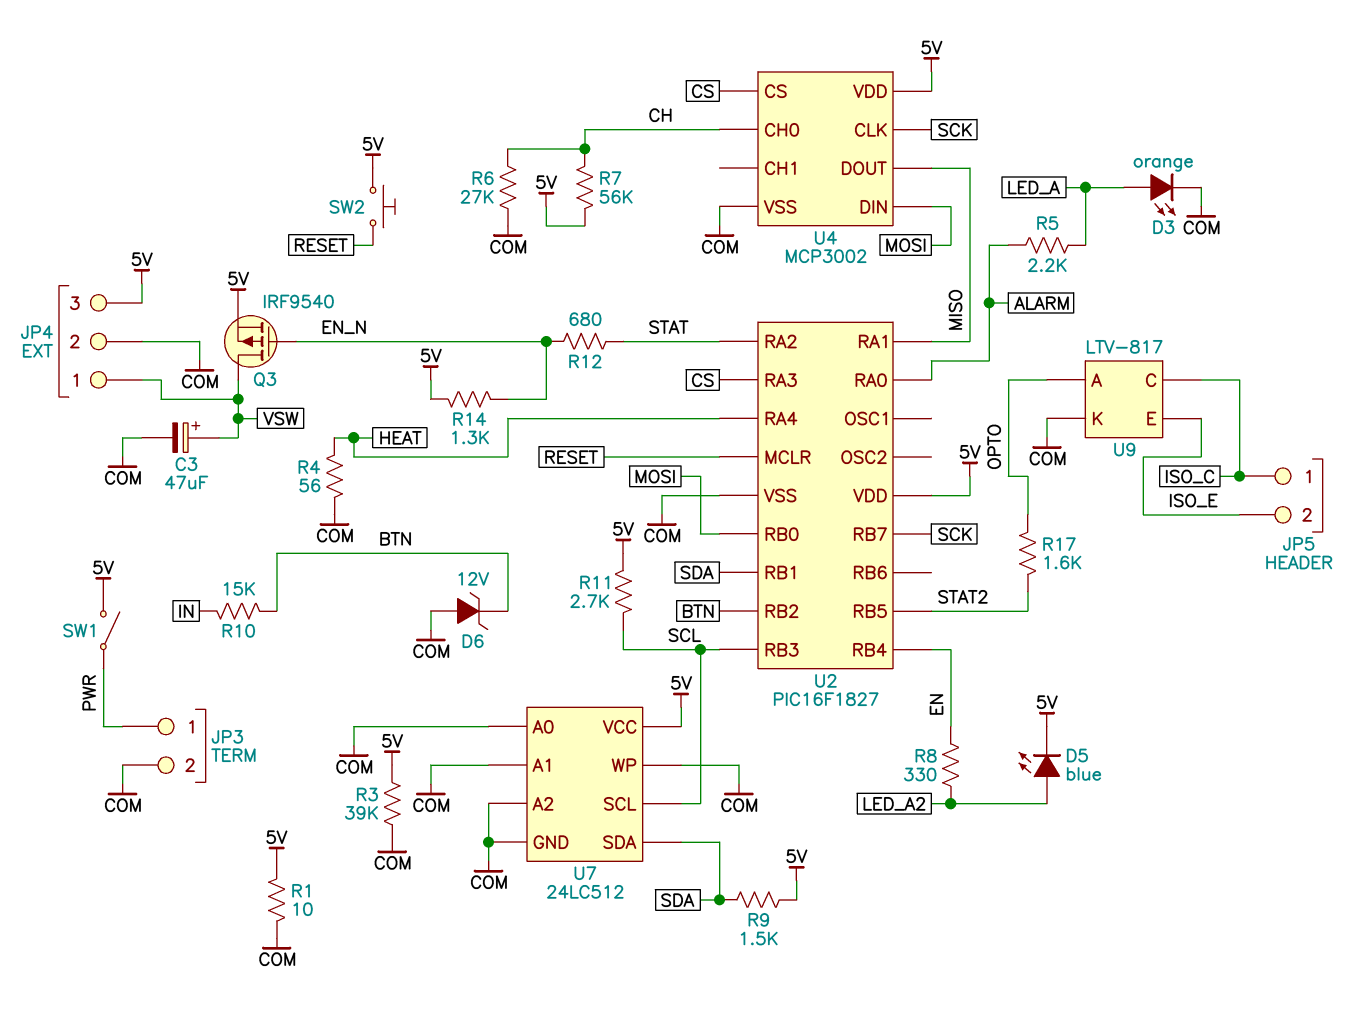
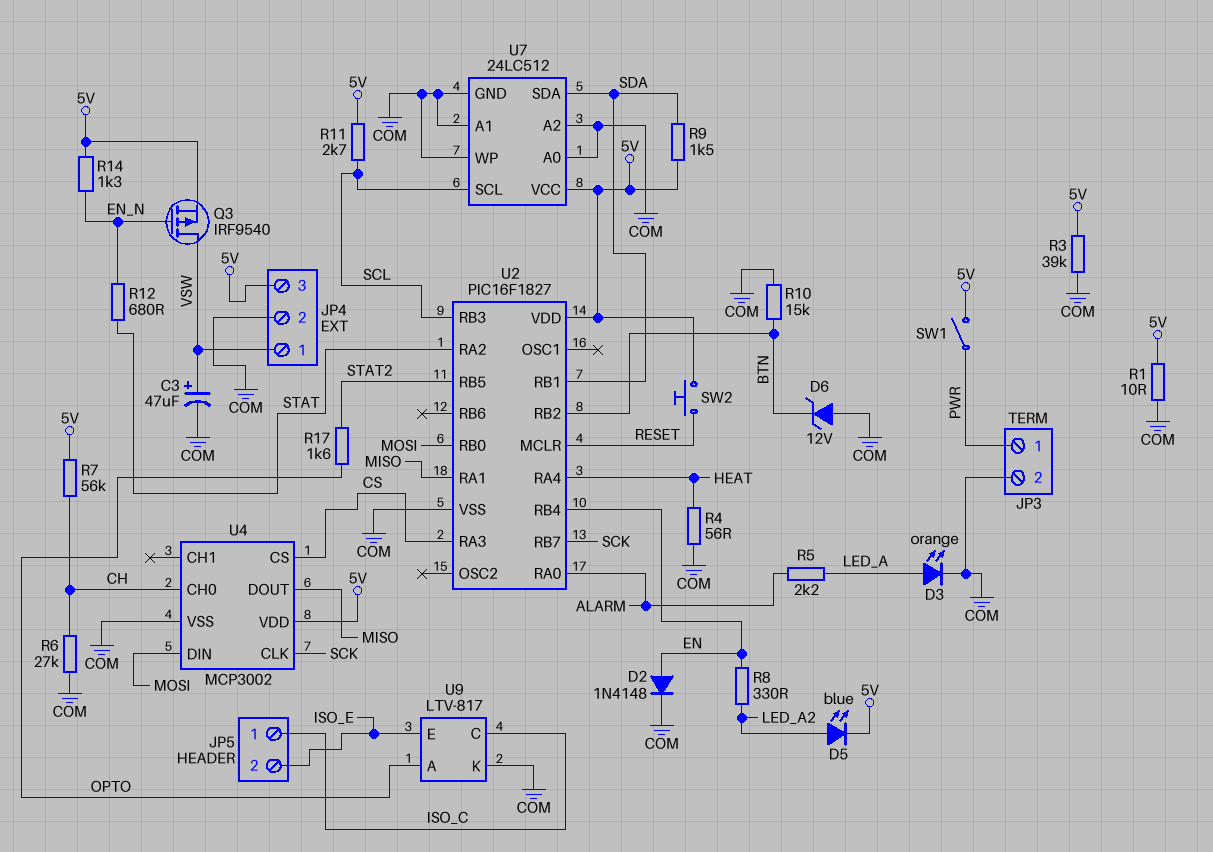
D2: none -> diode 1N4148 (A EN, K COM)
R10: 15k (BTN, IN) -> 15k (BTN, COM)

